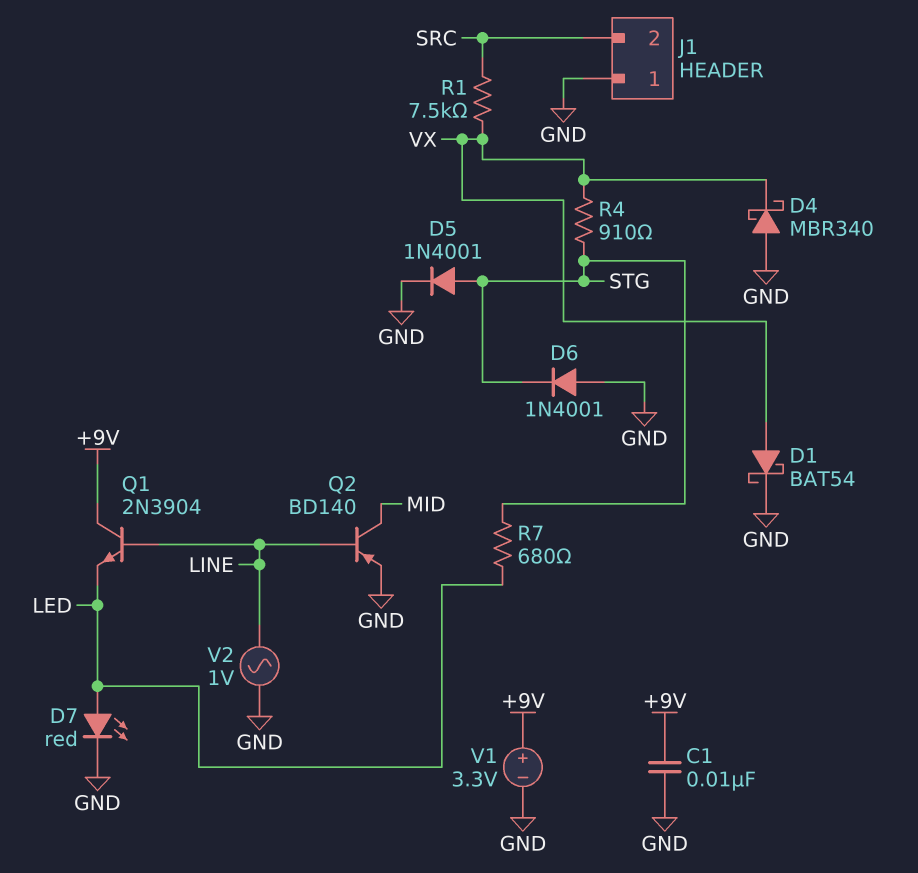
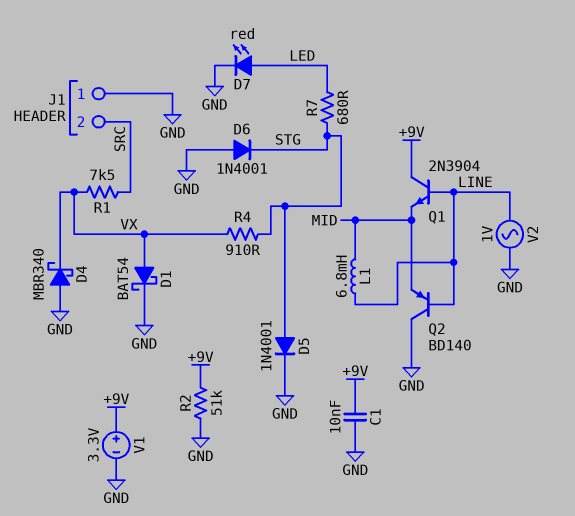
L1: none -> 6.8mH (LINE, MID)
Q1: NPN 2N3904 (B LINE, C +9V, E LED) -> NPN 2N3904 (B LINE, C +9V, E MID)
Q2: PNP BD140 (B LINE, C MID, E GND) -> PNP BD140 (B LINE, C GND, E MID)
R2: none -> 51k (+9V, GND)

